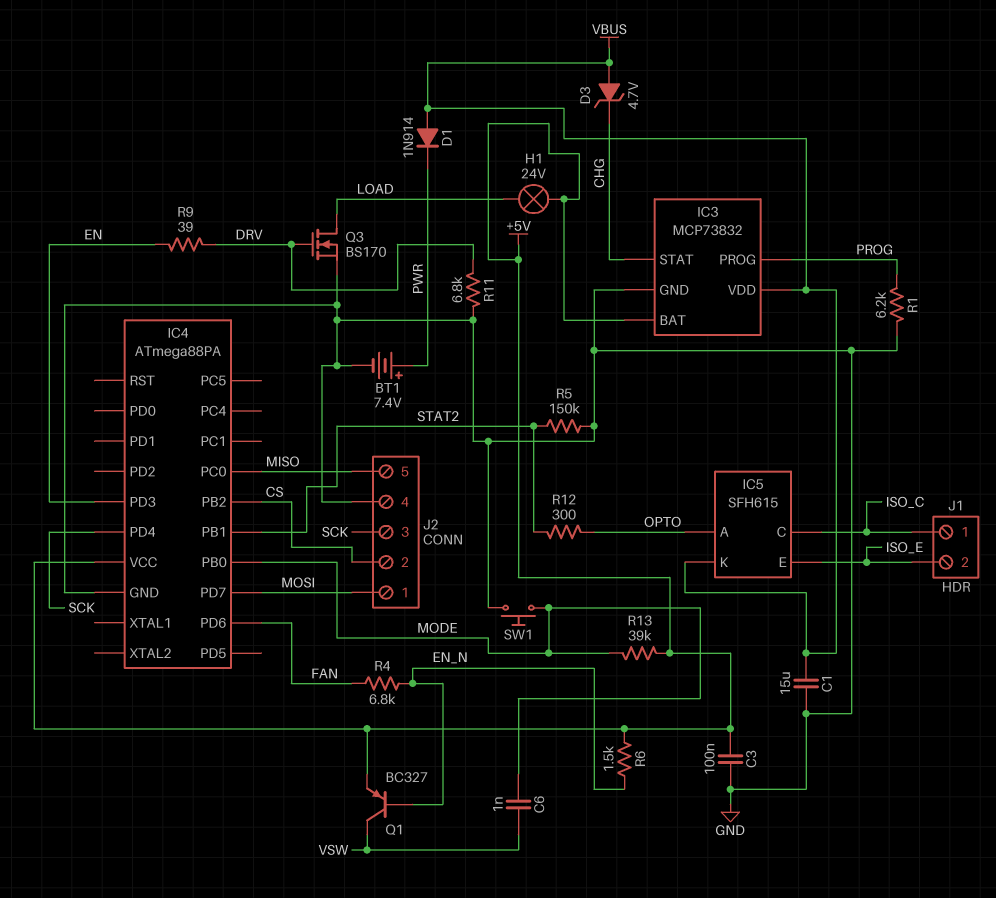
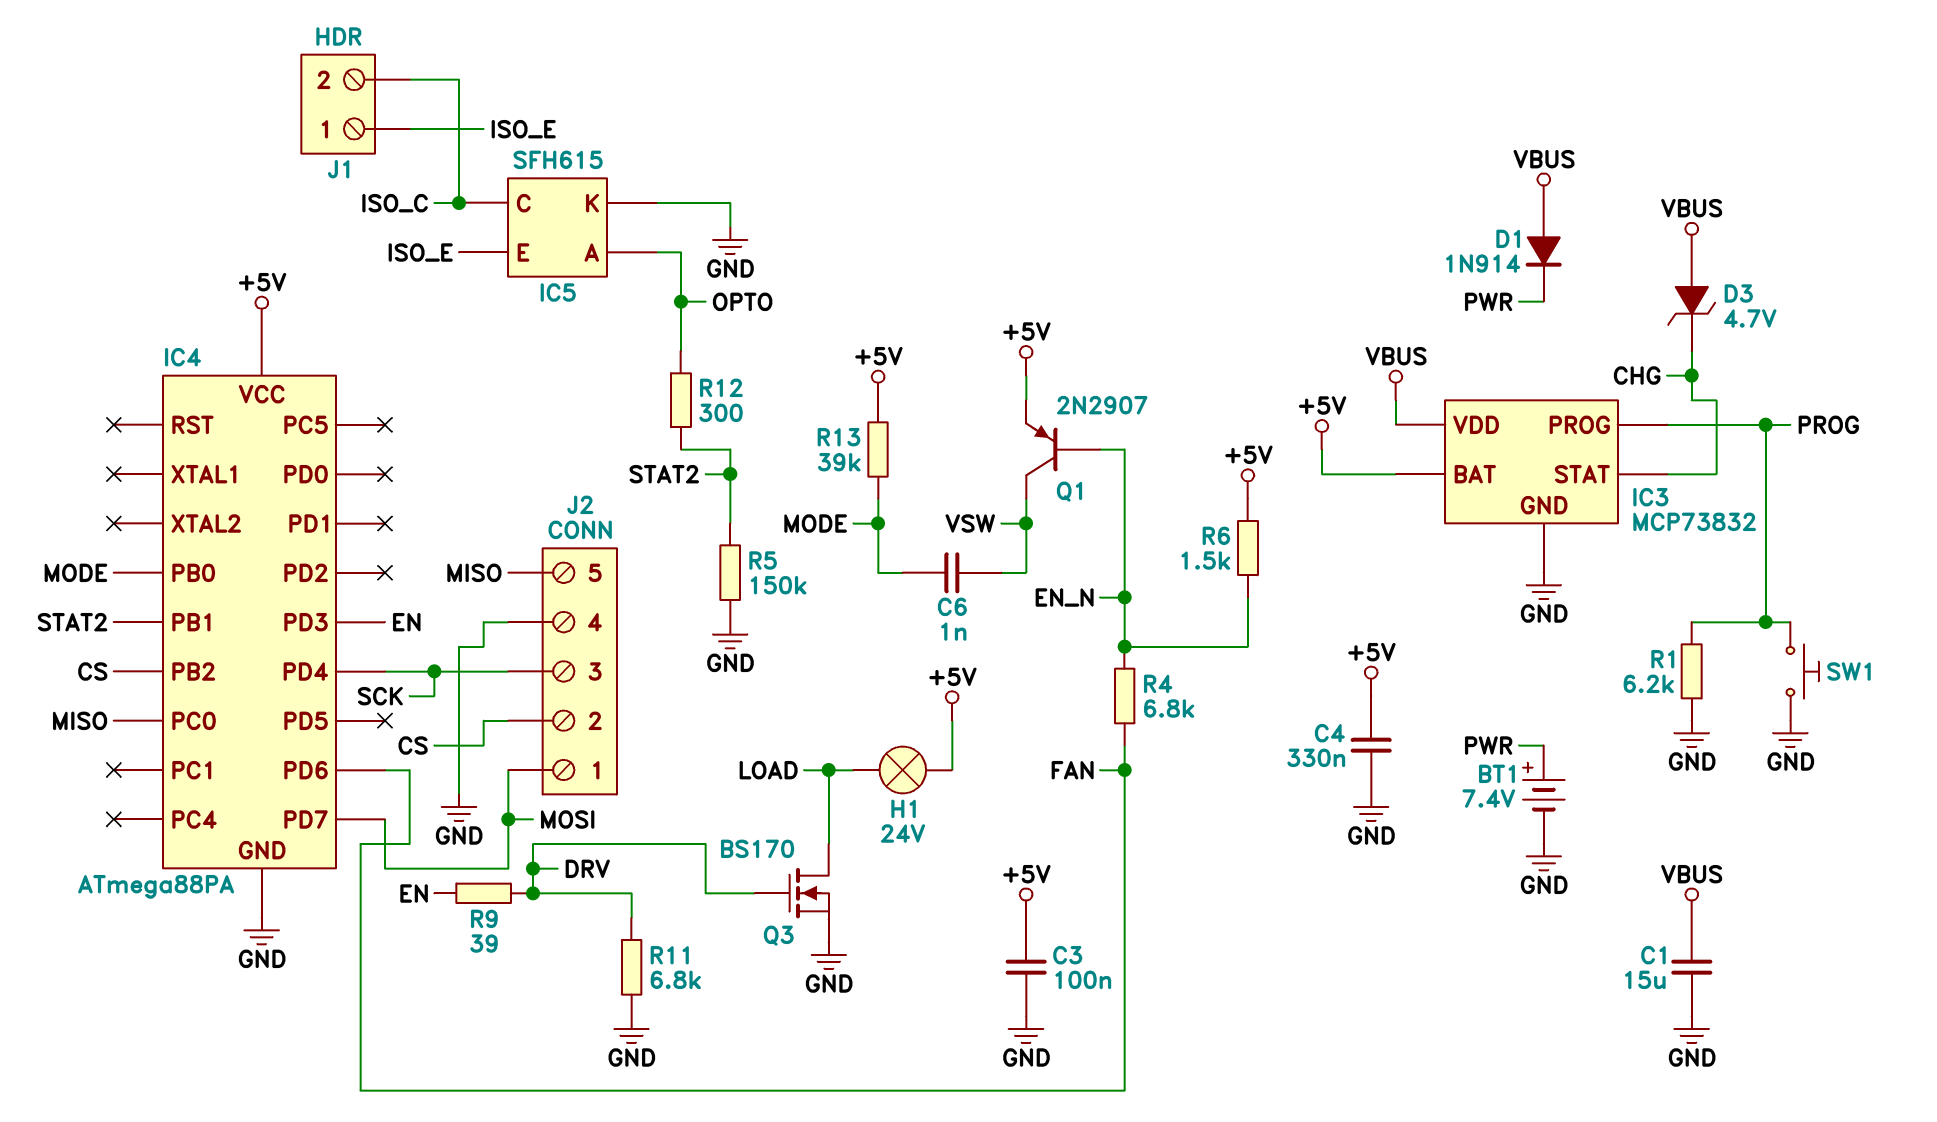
C4: none -> 330nF (+5V, GND)
IC5 pin K: VBUS -> GND
J1 pin 1: ISO_C -> ISO_E
J1 pin 2: ISO_E -> ISO_C
Q1: PNP BC327 (B EN_N, C VSW, E +5V) -> PNP 2N2907 (B EN_N, C VSW, E +5V)
SW1: button (GND, MODE) -> button (GND, PROG)

